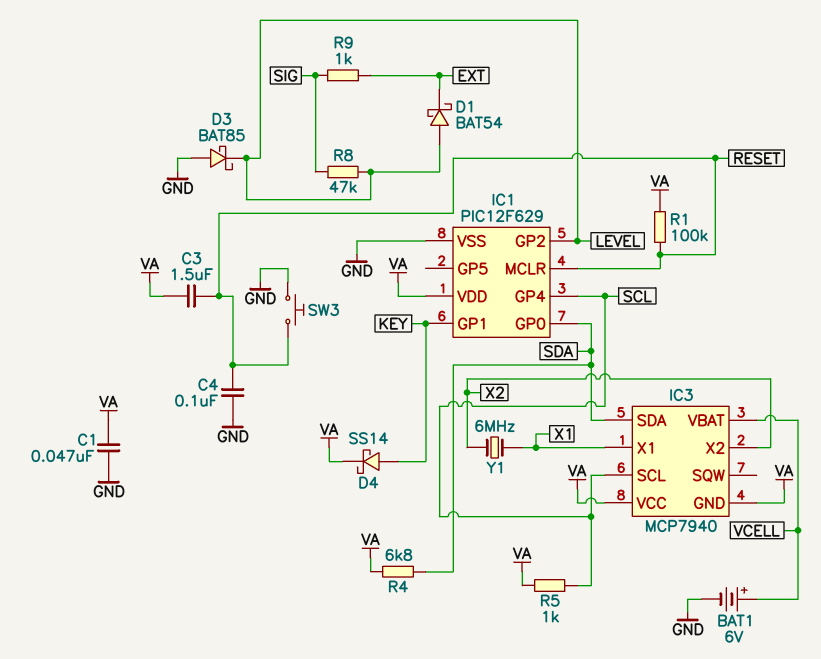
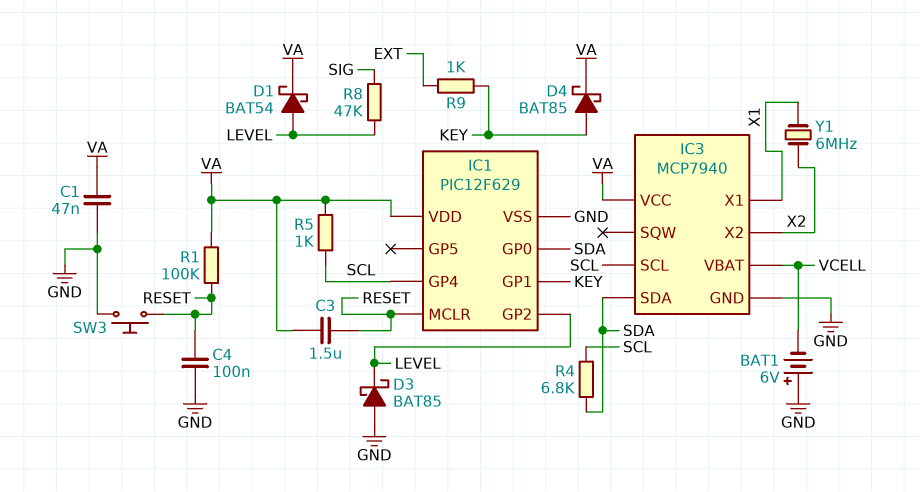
BAT1: 6V (plus VCELL, minus GND) -> 6V (plus GND, minus VCELL)
D1: schottky BAT54 (A LEVEL, K EXT) -> schottky BAT54 (A LEVEL, K VA)
D4: schottky SS14 (A KEY, K VA) -> schottky BAT85 (A KEY, K VA)
IC3 pin GND: VA -> GND
R4: 6.8k (SDA, VA) -> 6.8k (SCL, SDA)
R9: 1k (EXT, SIG) -> 1k (EXT, KEY)

